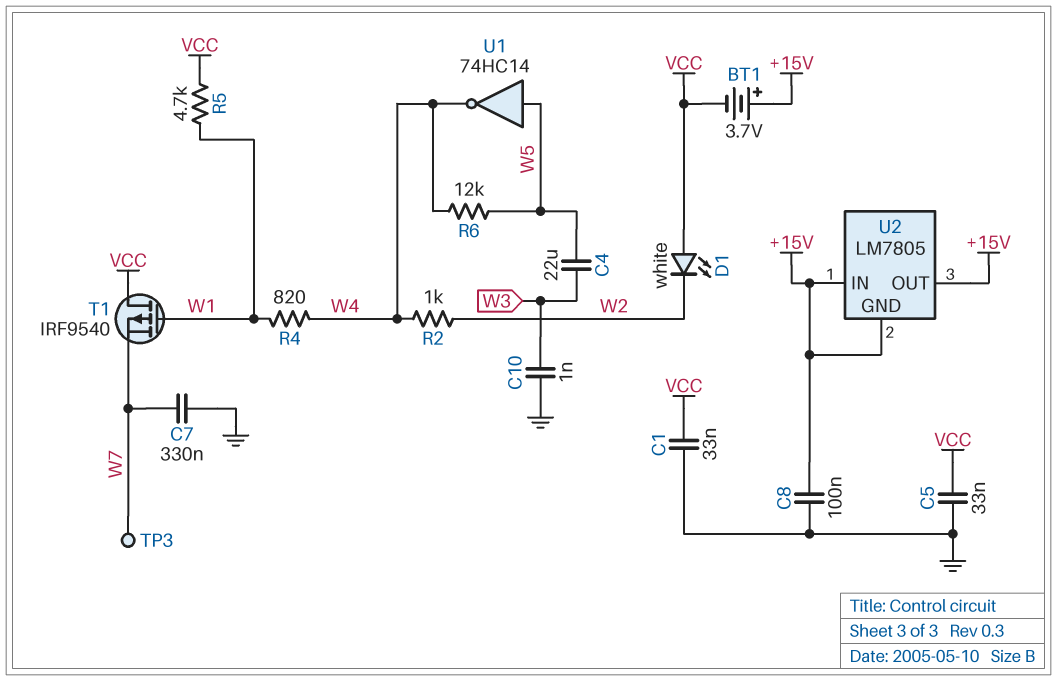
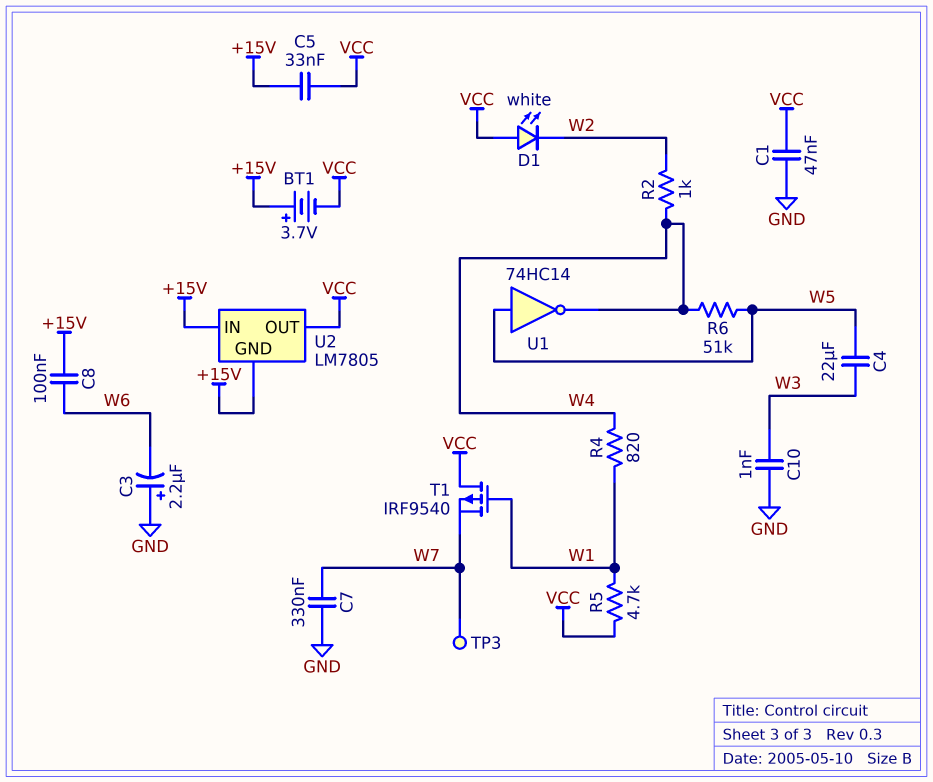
C1: 33nF (GND, VCC) -> 47nF (GND, VCC)
C3: none -> 2.2uF (plus GND, minus W6)
C5: 33nF (GND, VCC) -> 33nF (+15V, VCC)
C8: 100nF (+15V, GND) -> 100nF (+15V, W6)
R6: 12k (W4, W5) -> 51k (W4, W5)
U2 pin OUT: +15V -> VCC

